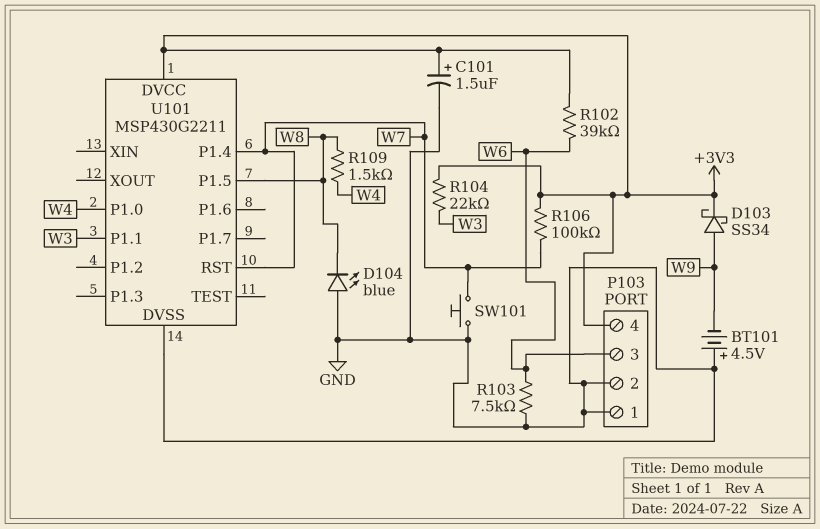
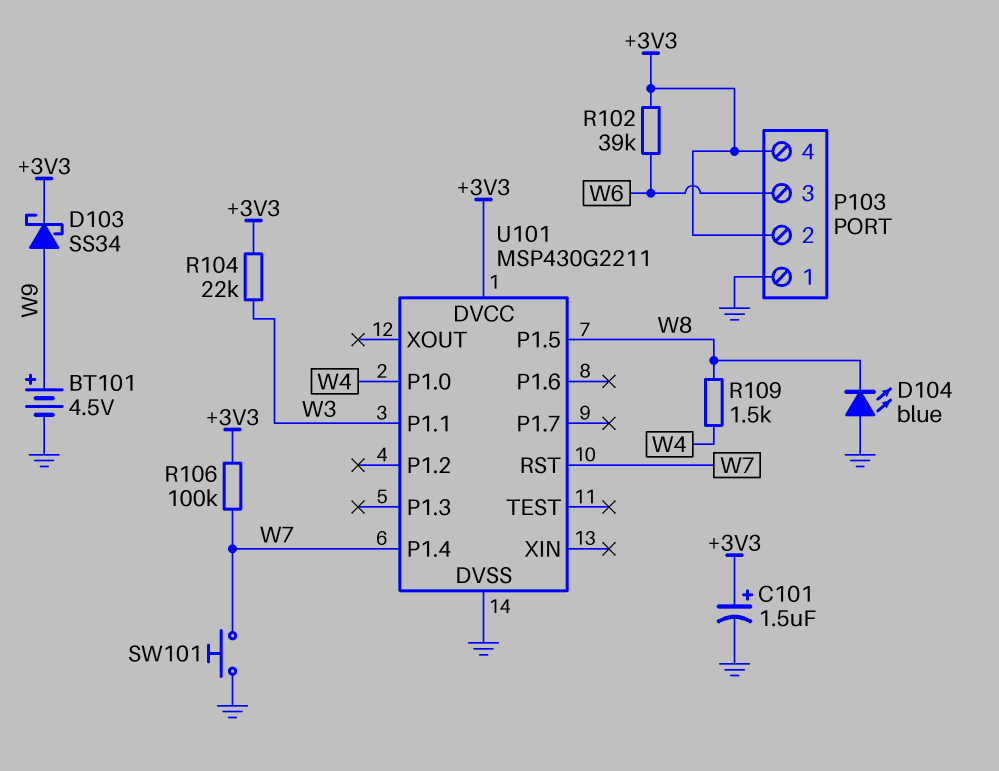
BT101: 4.5V (plus GND, minus W9) -> 4.5V (plus W9, minus GND)
P103 pin 2: GND -> +3V3
R103: 7.5k (GND, W6) -> none

